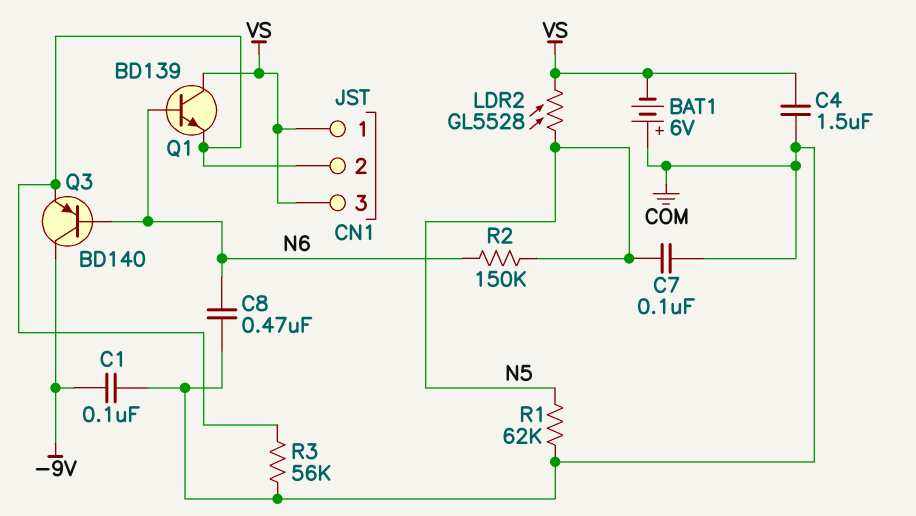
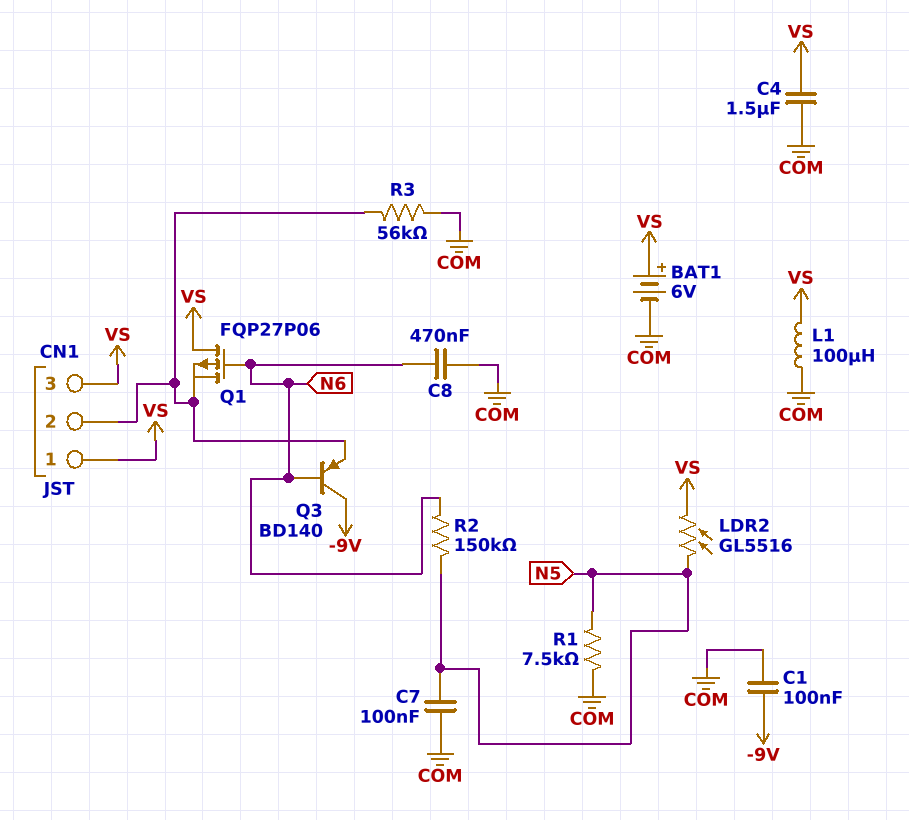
BAT1: 6V (plus COM, minus VS) -> 6V (plus VS, minus COM)
L1: none -> 100uH (COM, VS)
LDR2: GL5528 (N5, VS) -> GL5516 (N5, VS)
Q1: NPN BD139 (B N6, C VS, E CN1/2) -> PMOS FQP27P06 (G N6, D VS, S CN1/2)
R1: 62k (COM, N5) -> 7.5k (COM, N5)

